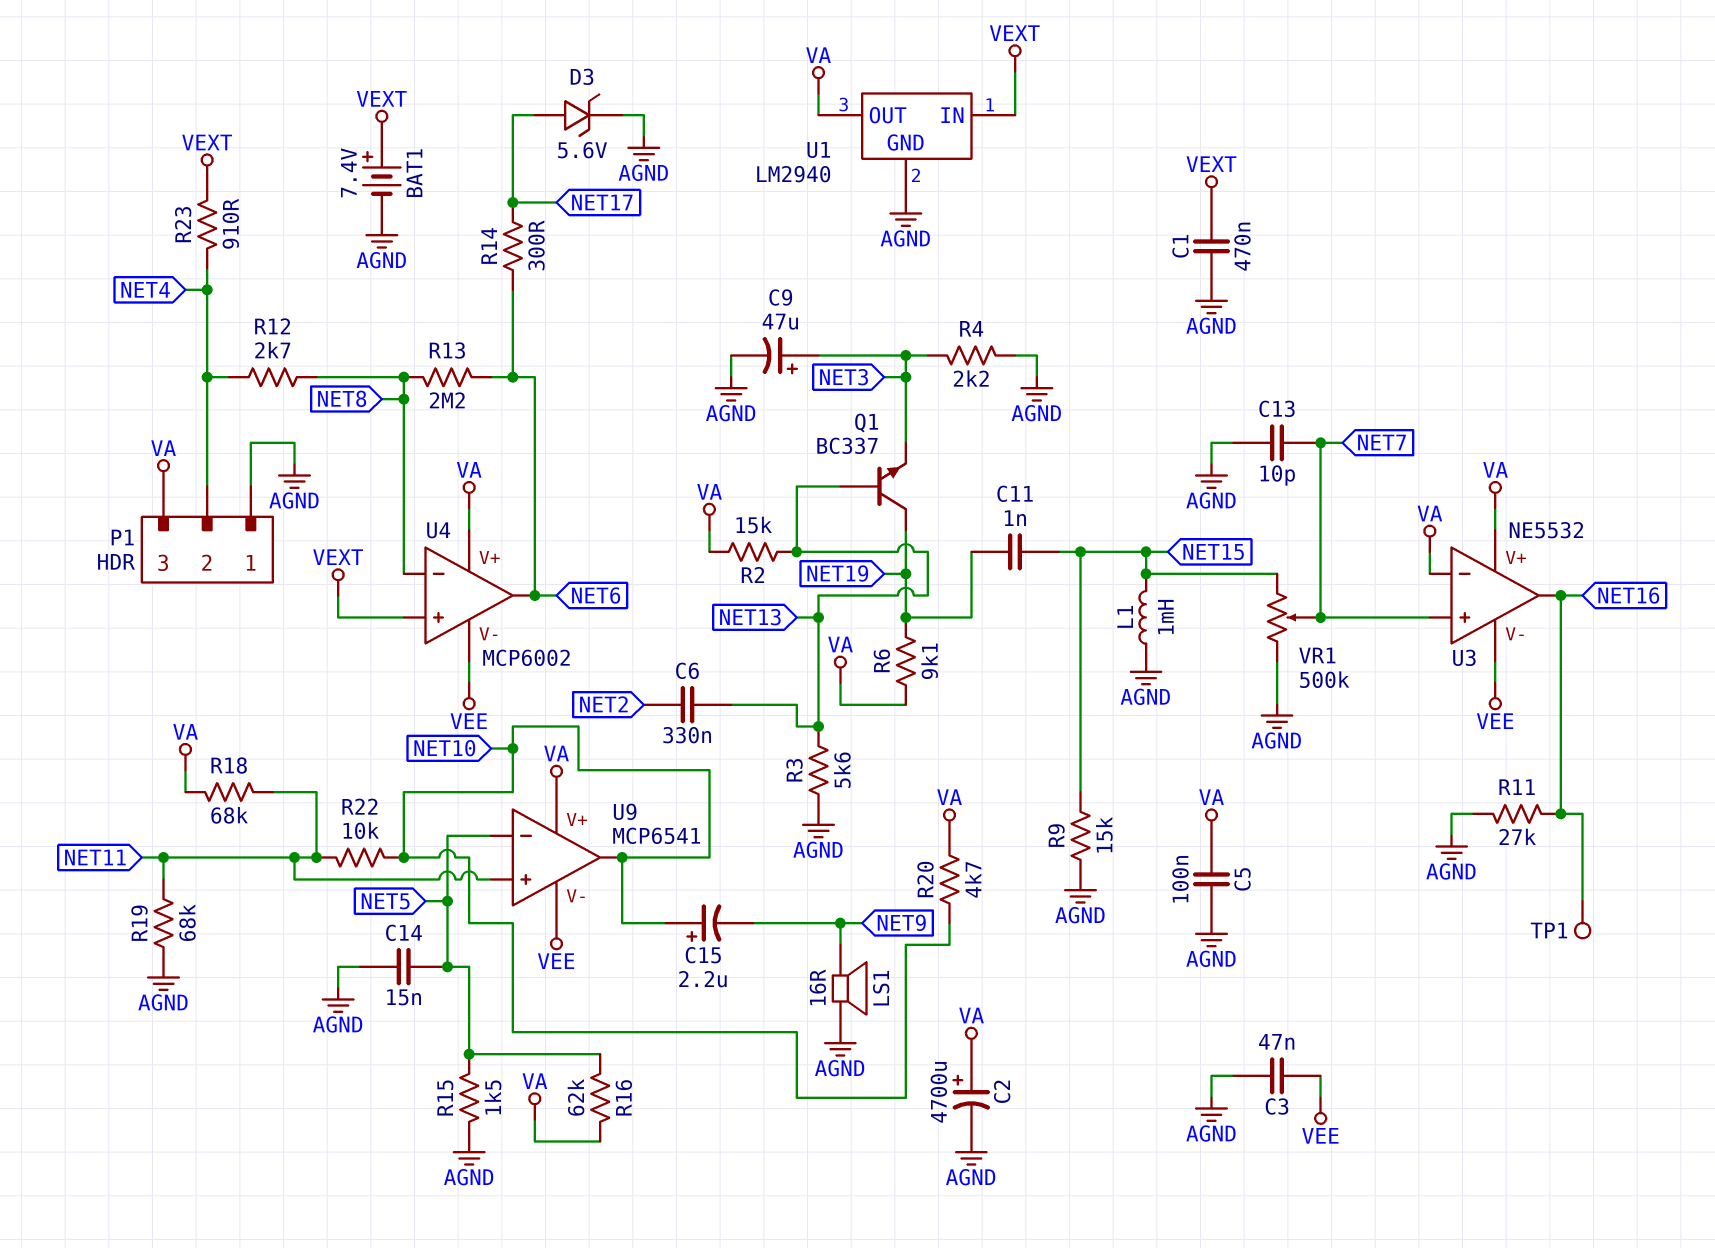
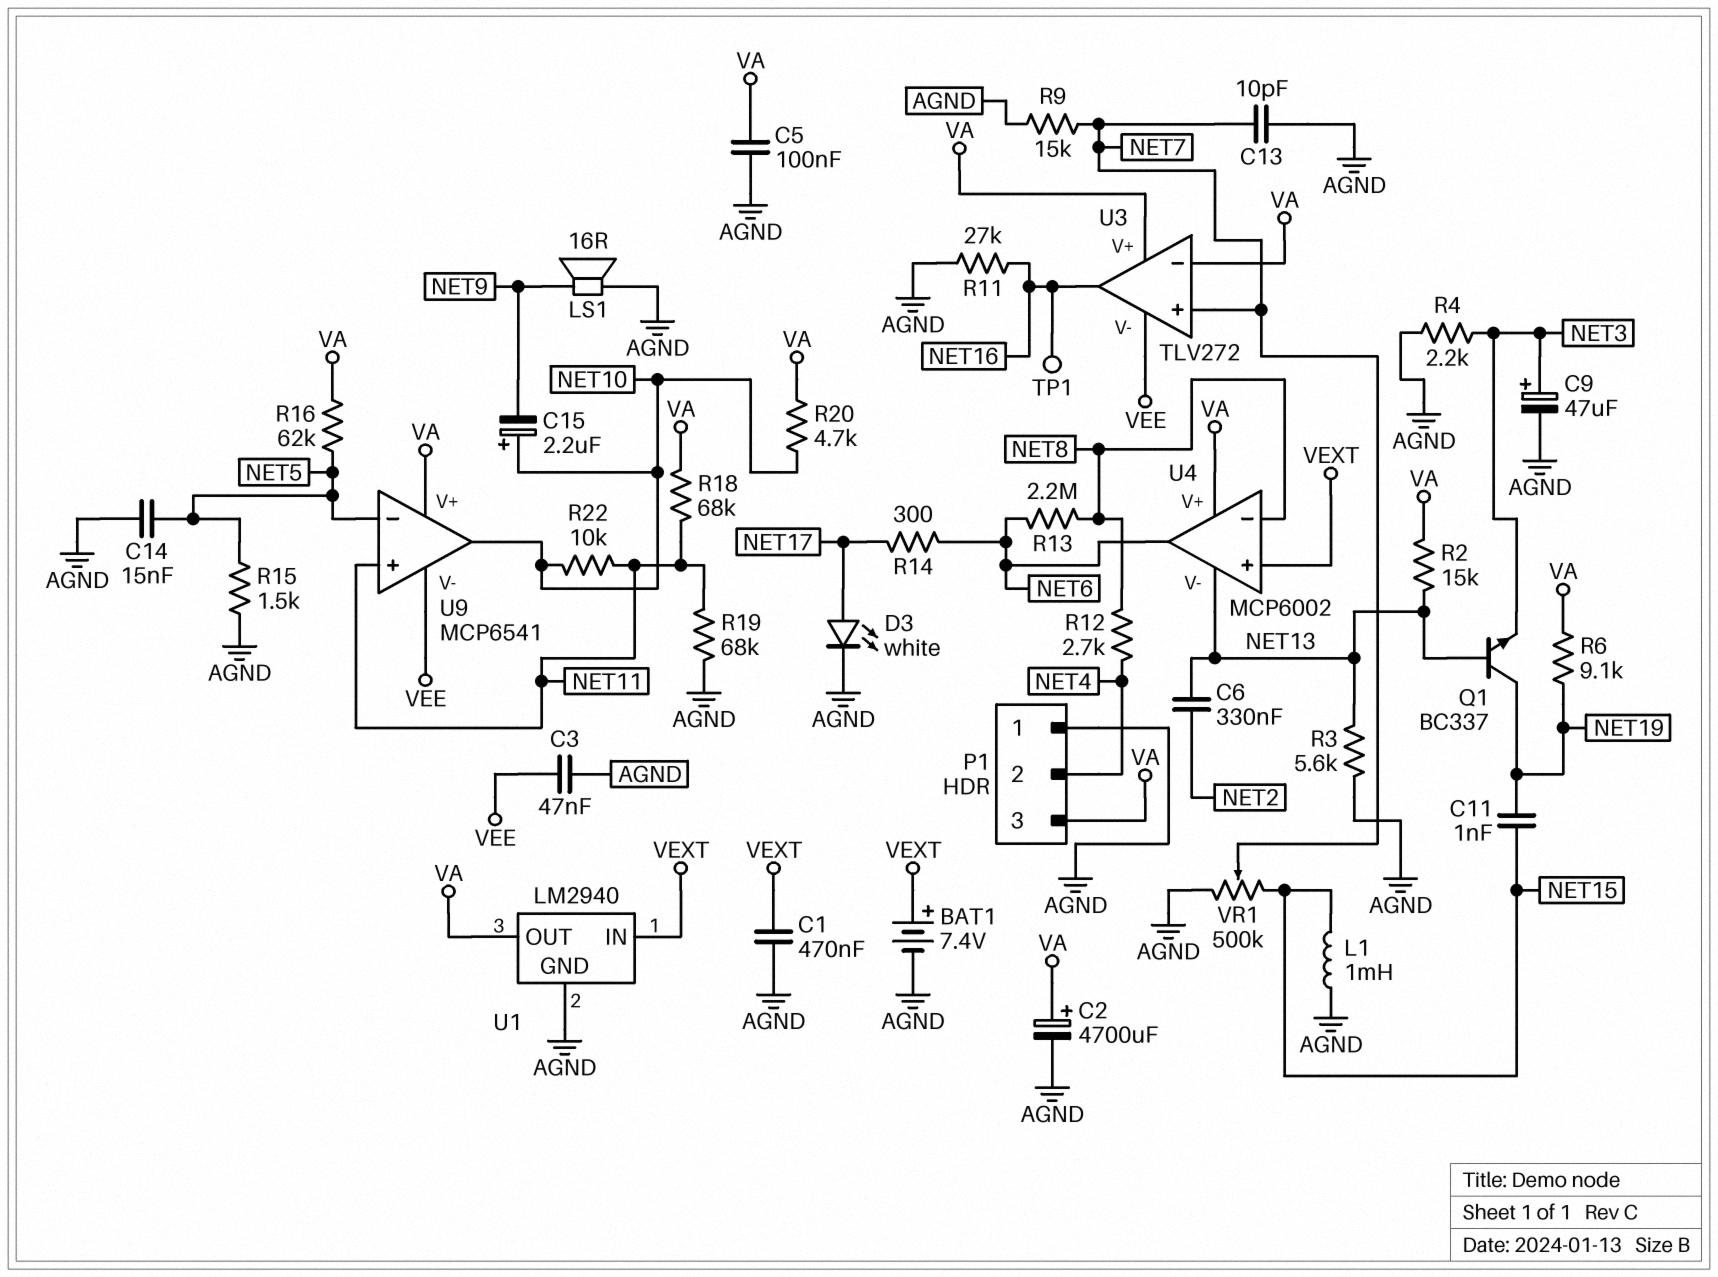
D3: zener 5.6V (A NET17, K AGND) -> LED white (A NET17, K AGND)
R9: 15k (AGND, NET15) -> 15k (AGND, NET7)
R23: 910 (NET4, VEXT) -> none
U3: NE5532 -> TLV272
U4 pin V-: VEE -> NET13

